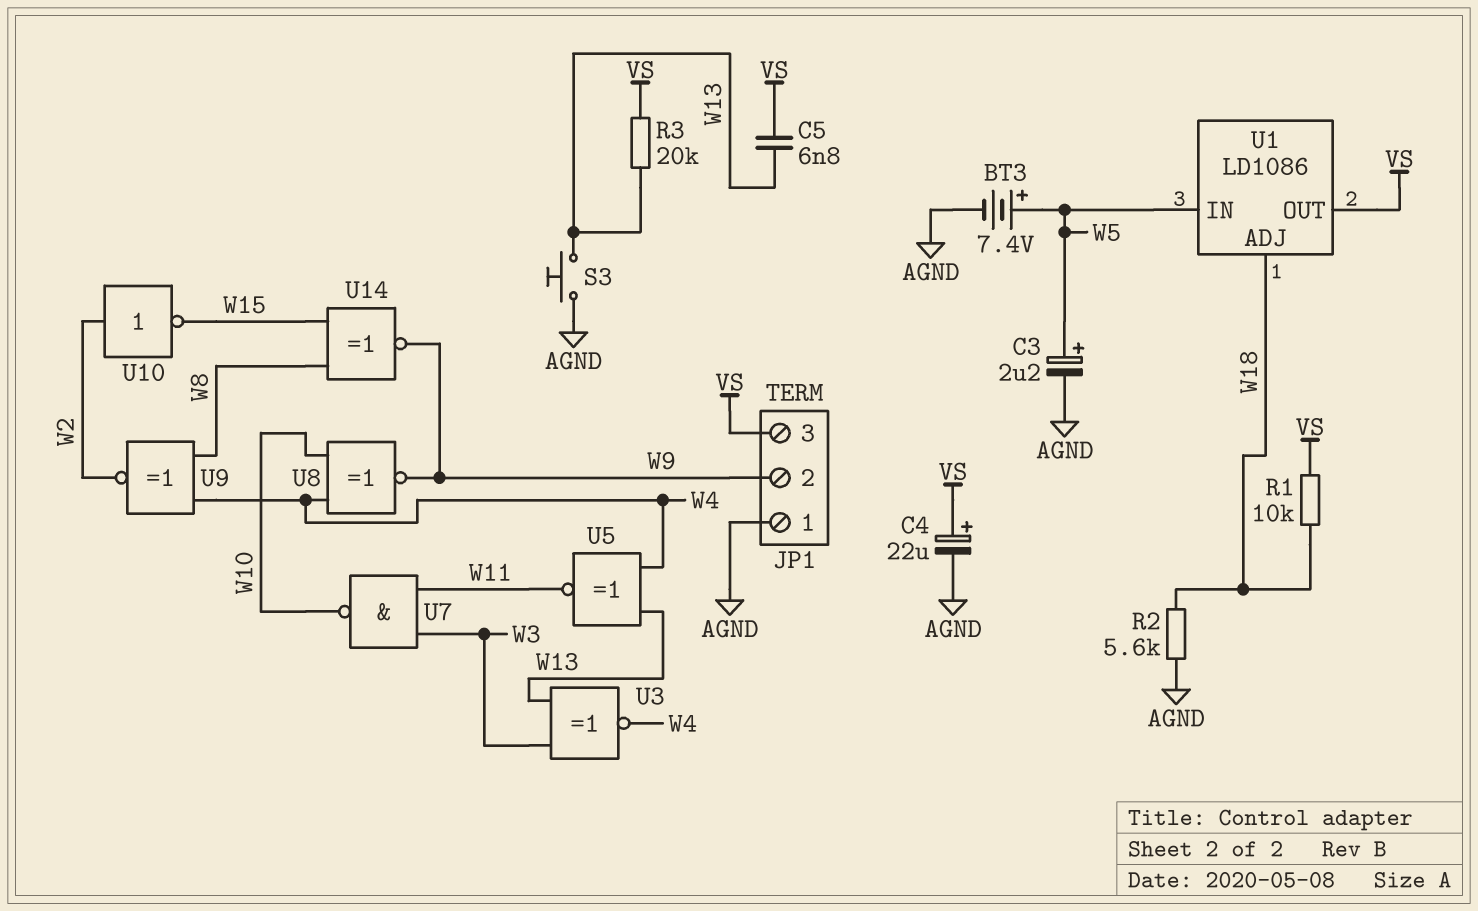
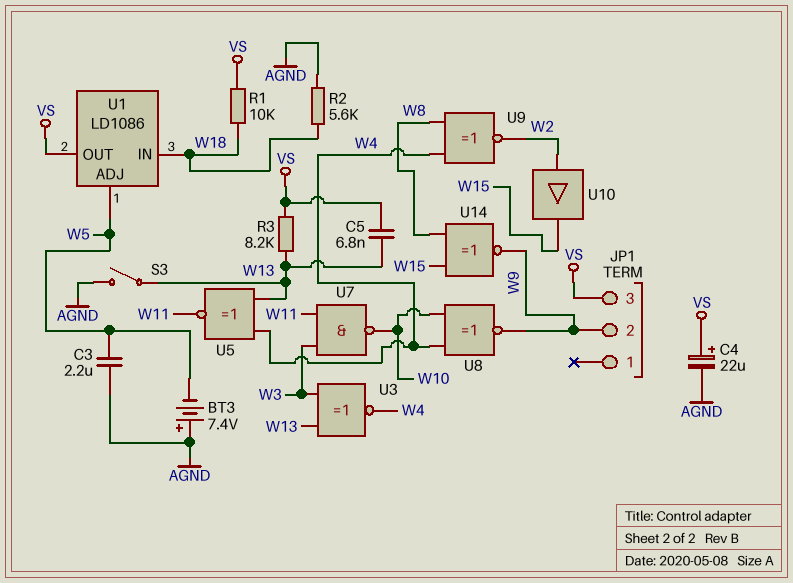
BT3: 7.4V (plus W5, minus AGND) -> 7.4V (plus AGND, minus W5)
C3: 2.2uF (plus W5, minus AGND) -> 2.2uF (AGND, W5)
JP1 pin 1: AGND -> none
R3: 20k (VS, W13) -> 8.2k (VS, W13)
S3: button (AGND, W13) -> switch (AGND, W13)
U1 pin ADJ: W18 -> W5
U1 pin IN: W5 -> W18
U10: NOT (in W2, out W15) -> buffer (in W2, out W15)

